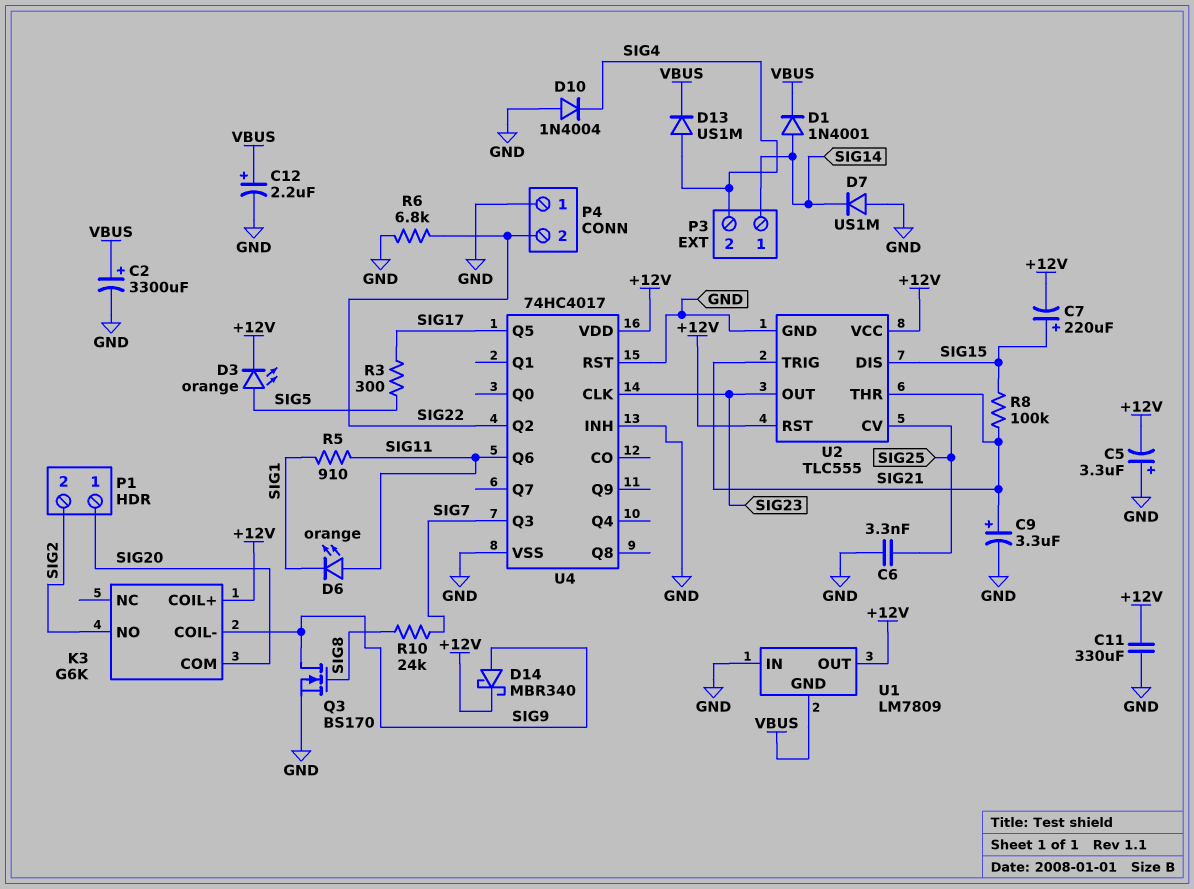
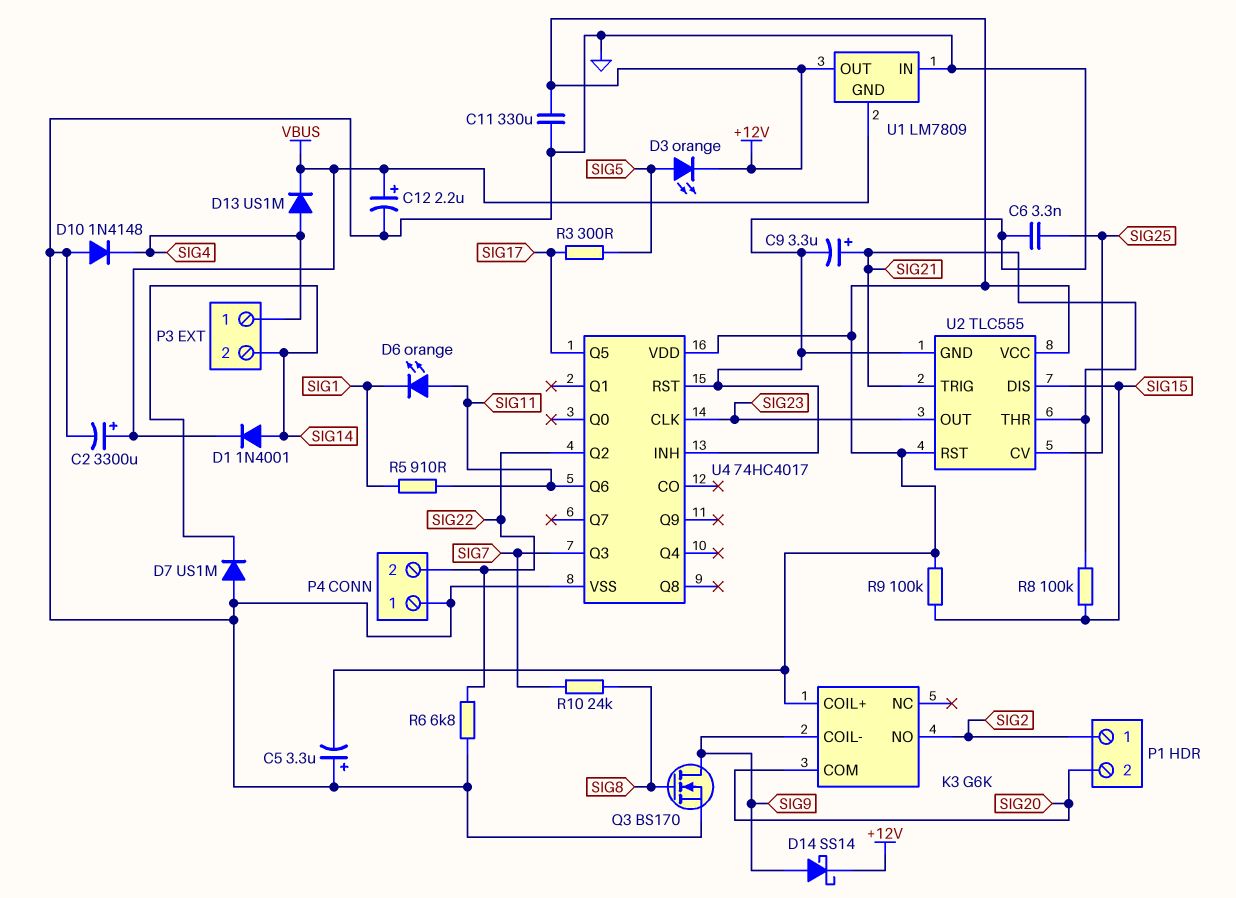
C7: 220uF (plus SIG15, minus +12V) -> none
D10: diode 1N4004 (A GND, K SIG4) -> diode 1N4148 (A GND, K SIG4)
D14: schottky MBR340 (A SIG9, K +12V) -> schottky SS14 (A SIG9, K +12V)
P1 pin 1: SIG20 -> SIG2
P1 pin 2: SIG2 -> SIG20
P3 pin 1: SIG14 -> SIG4
P3 pin 2: SIG4 -> SIG14
R9: none -> 100k (+12V, SIG15)

